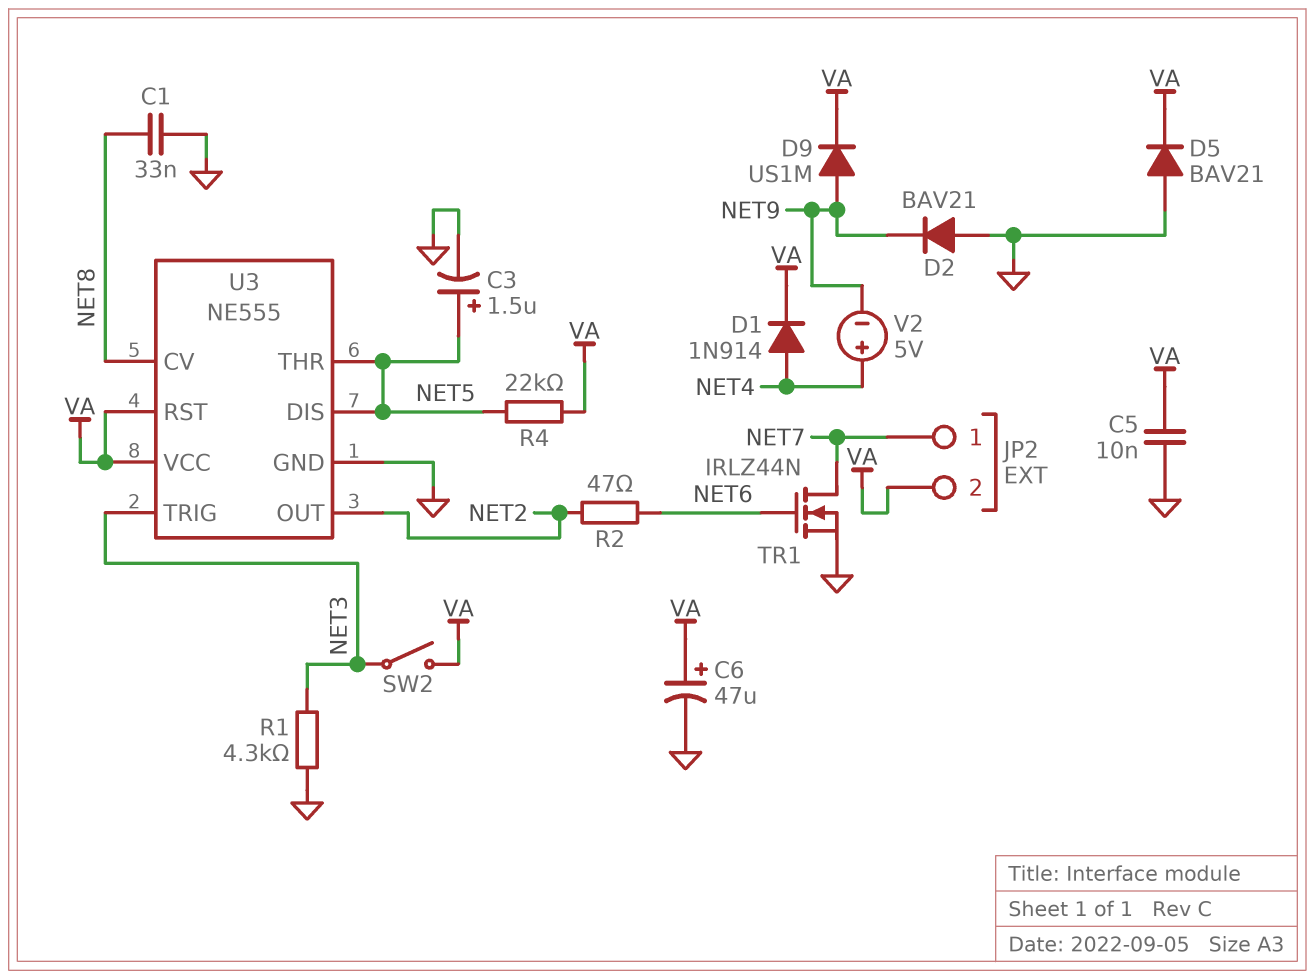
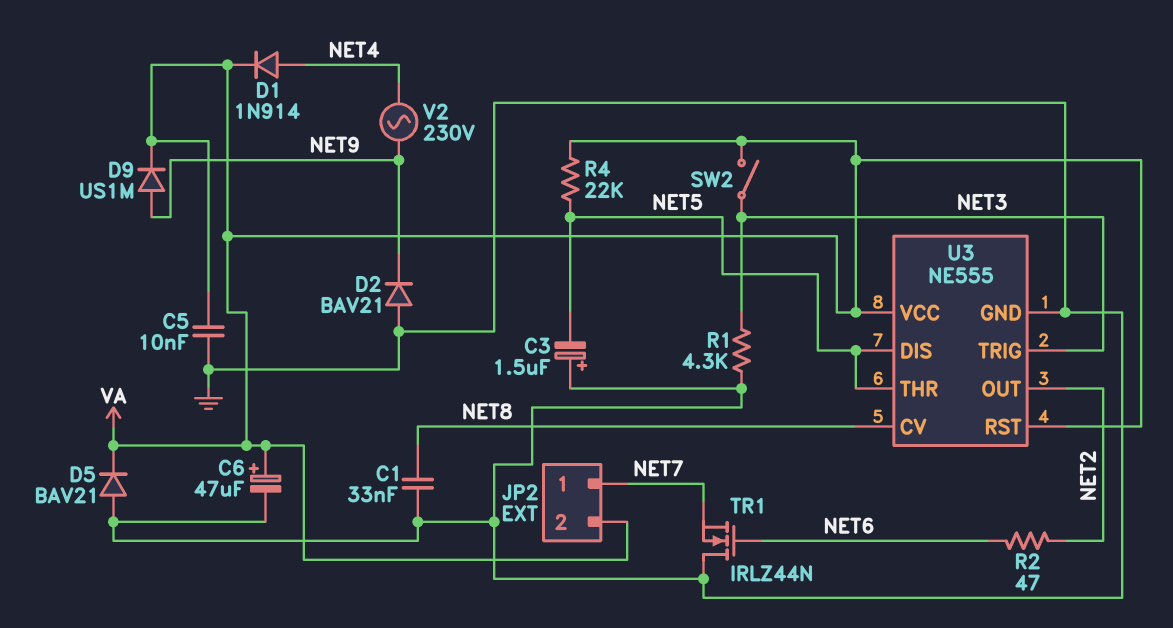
C3: 1.5uF (plus NET5, minus GND) -> 1.5uF (plus GND, minus NET5)
TR1: NMOS IRLZ44N (G NET6, D NET7, S GND) -> NMOS IRLZ44N (G NET6, D GND, S NET7)
V2: 5V (plus NET4, minus NET9) -> AC 230V (NET4, NET9)

